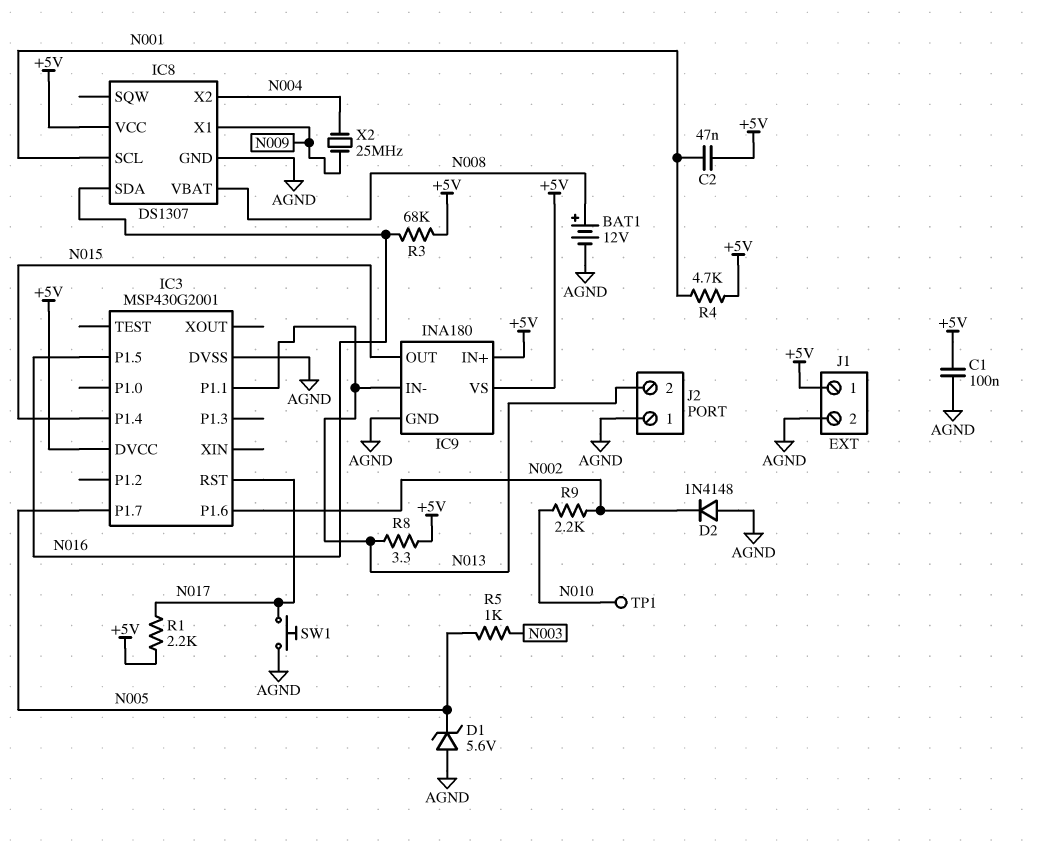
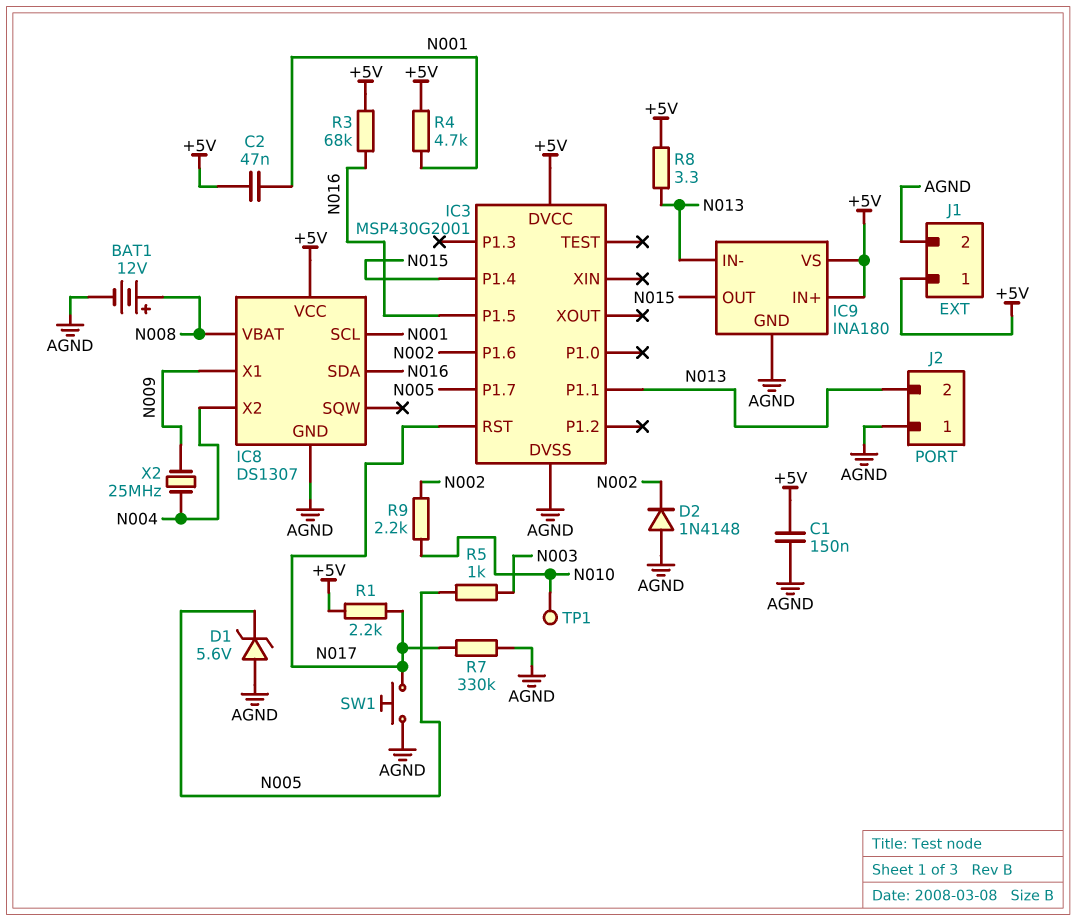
C1: 100nF (+5V, AGND) -> 150nF (+5V, AGND)
R7: none -> 330k (AGND, N017)

